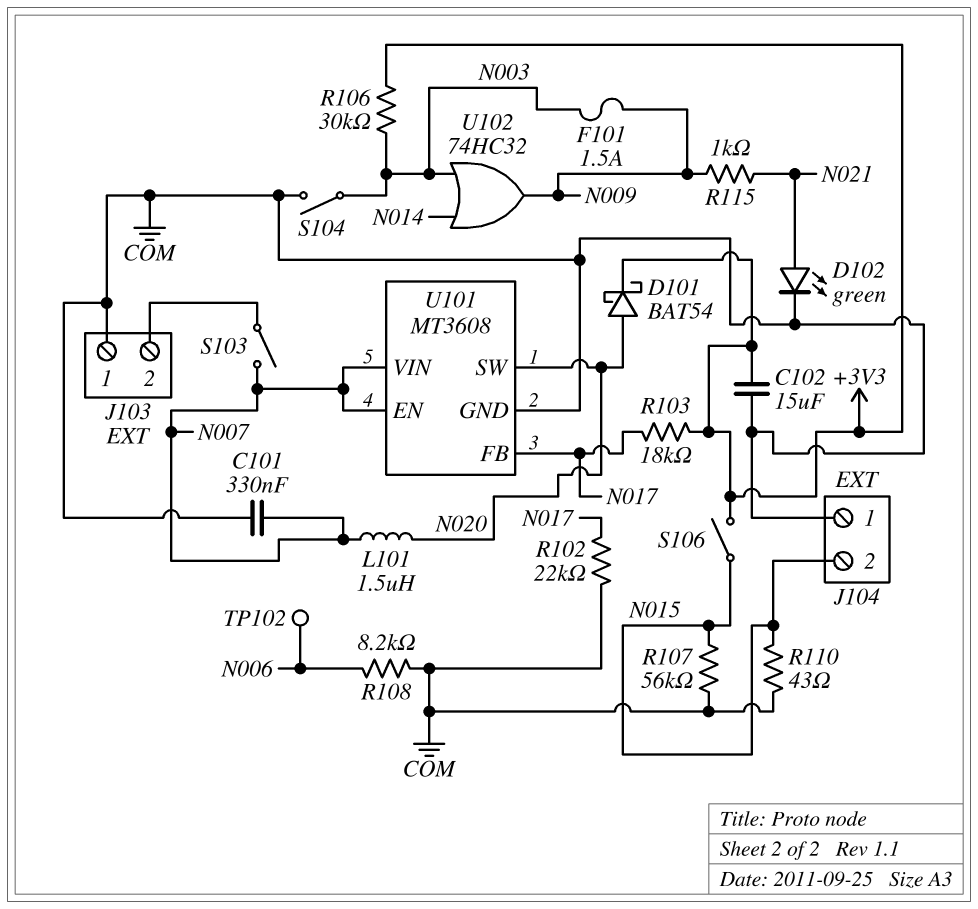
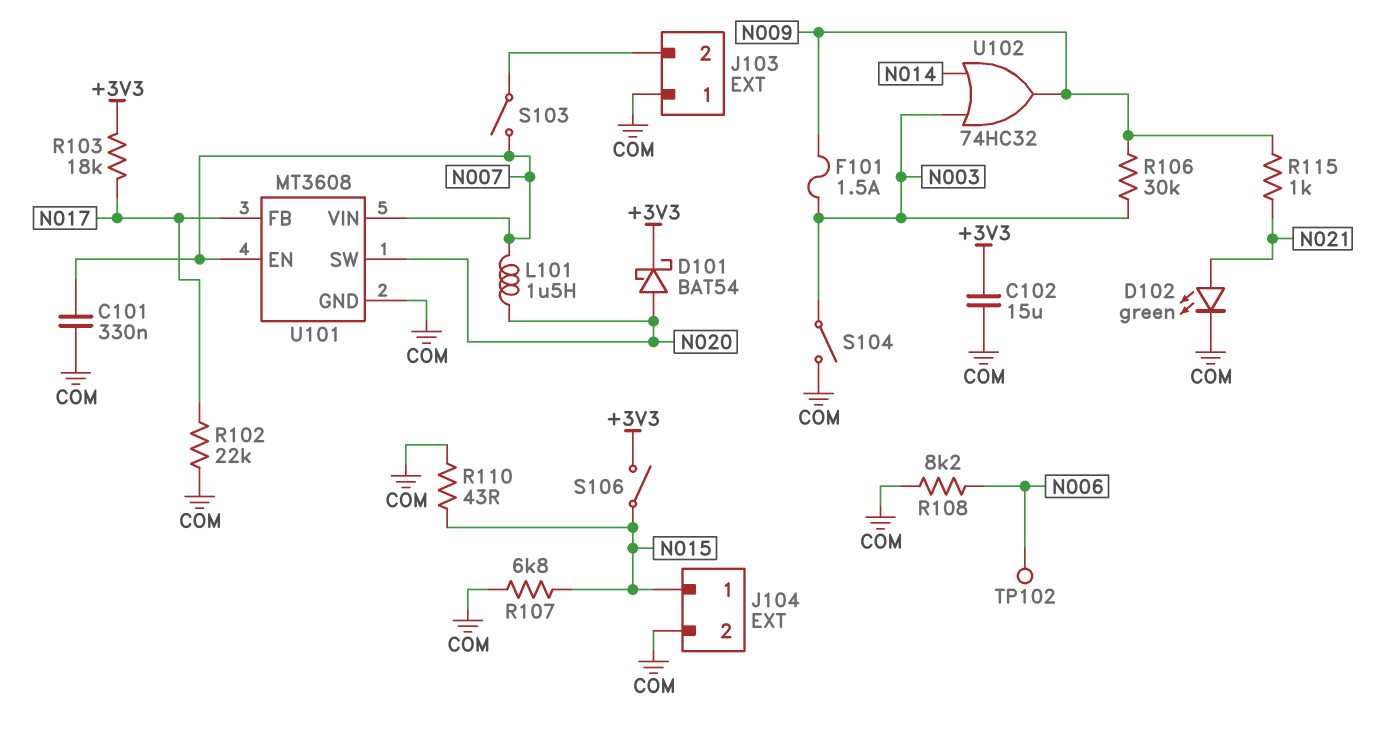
J104 pin 1: COM -> N015
J104 pin 2: N015 -> COM
R106: 30k (+3V3, N003) -> 30k (N003, N009)
R107: 56k (COM, N015) -> 6.8k (COM, N015)

